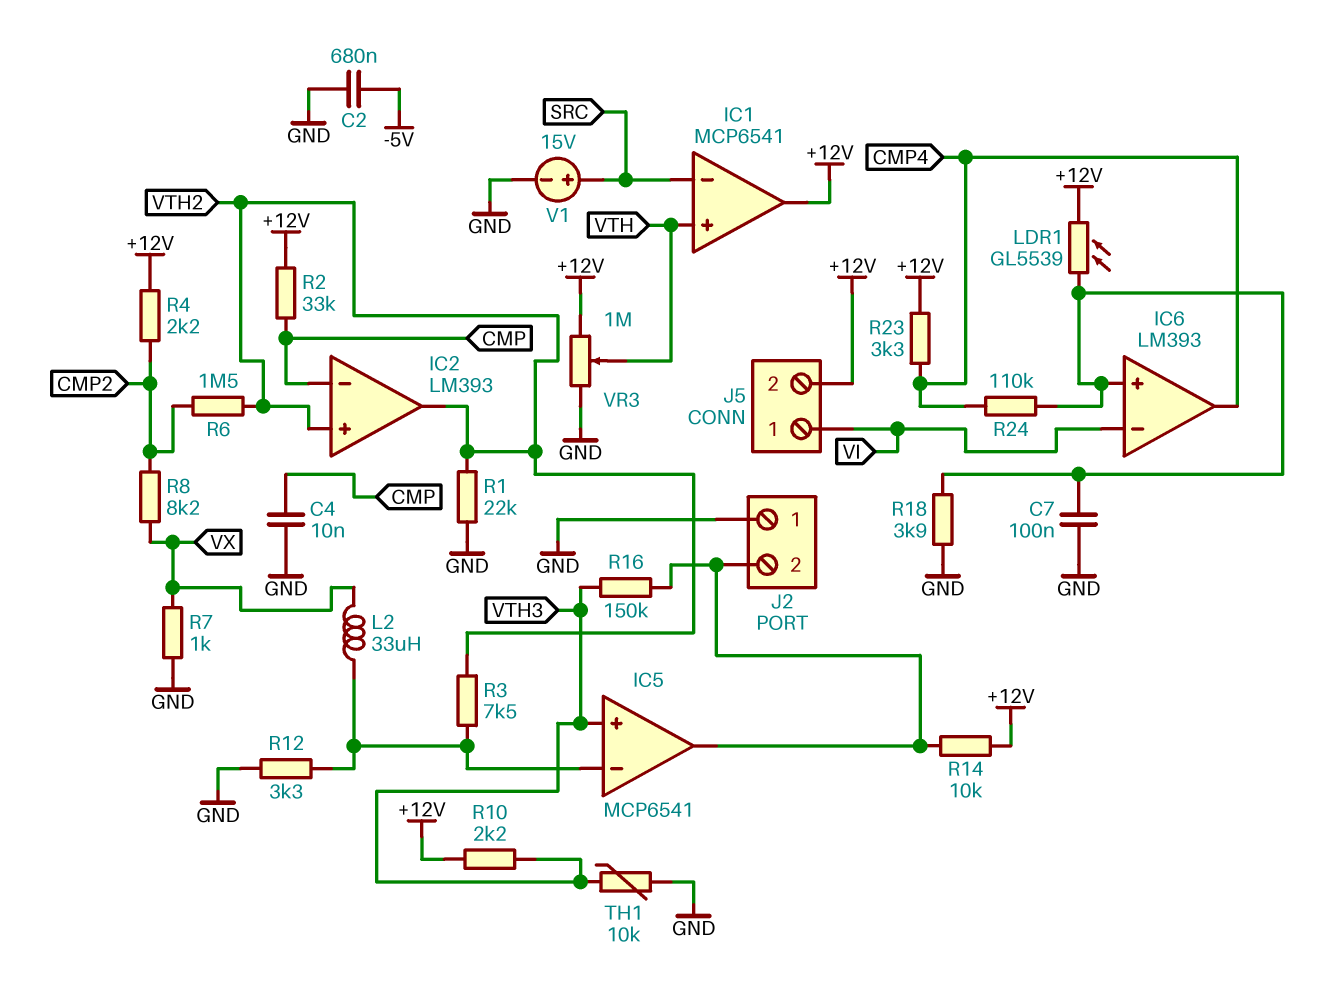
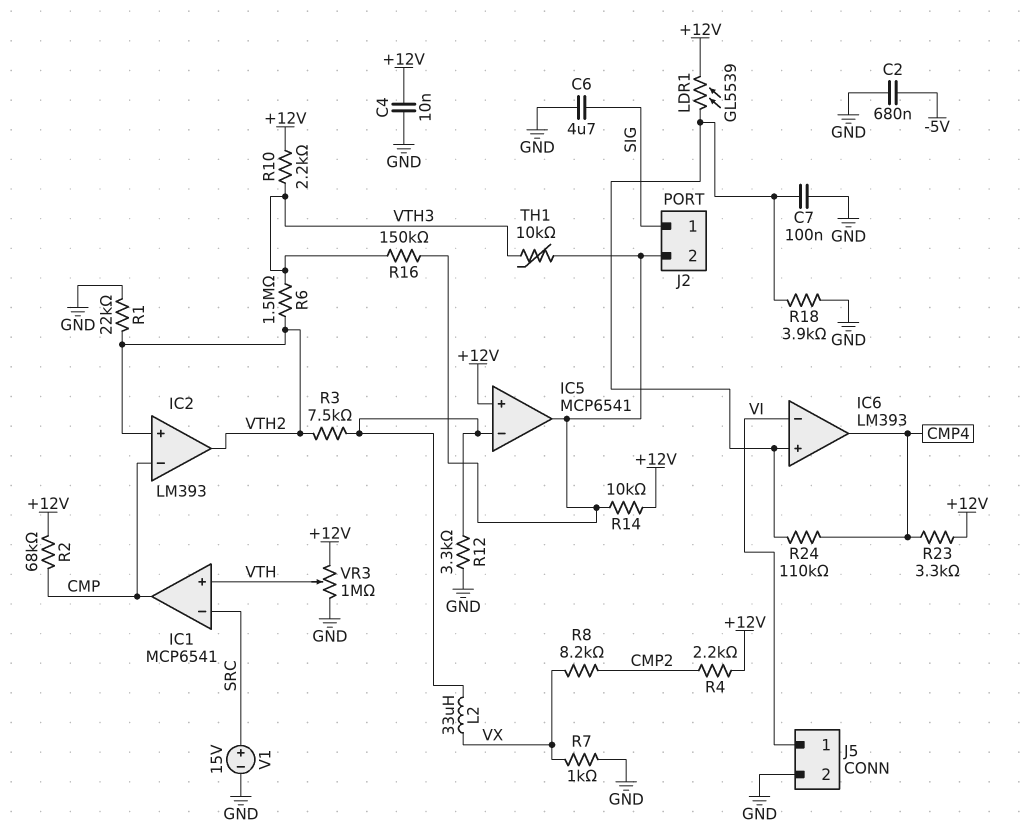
C4: 10nF (CMP, GND) -> 10nF (+12V, GND)
C6: none -> 4.7uF (GND, SIG)
IC1 pin out: +12V -> CMP
IC5 pin in+: VTH3 -> +12V
J2 pin 1: GND -> SIG
J5 pin 2: +12V -> GND
R2: 33k (+12V, CMP) -> 68k (+12V, CMP)
R6: 1.5M (CMP2, VTH2) -> 1.5M (VTH2, VTH3)
TH1: 10k (GND, VTH3) -> 10k (IC5/out, VTH3)

